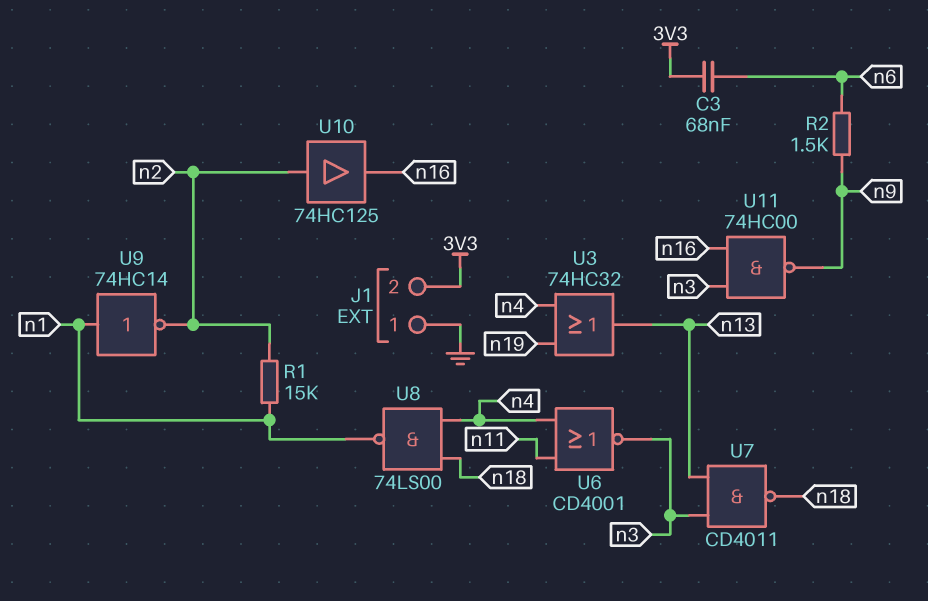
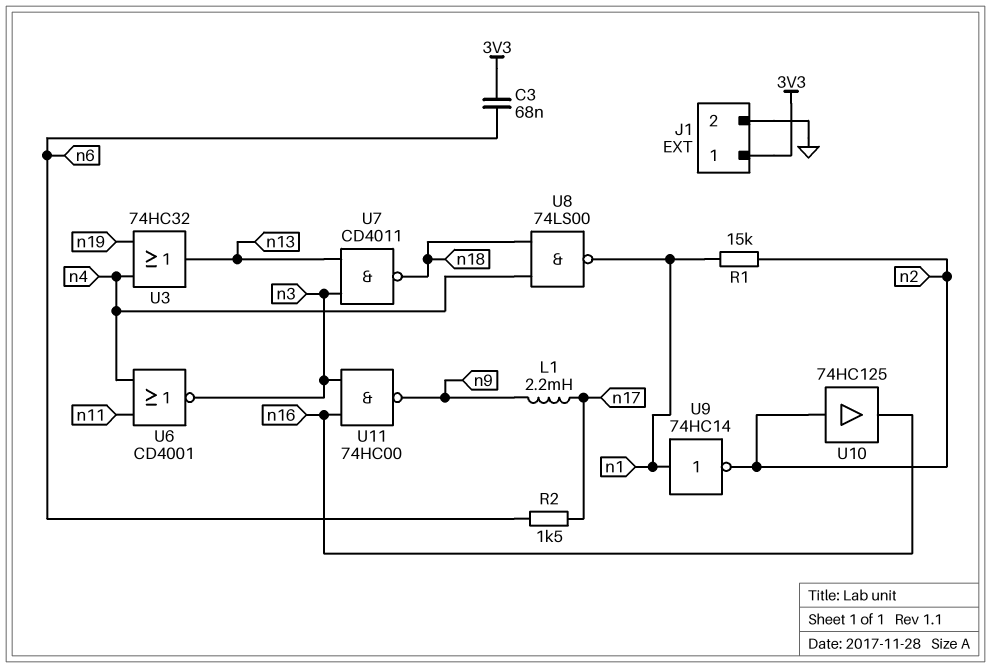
J1 pin 1: GND -> 3V3
J1 pin 2: 3V3 -> GND
L1: none -> 2.2mH (n9, n17)
R2: 1.5k (n6, n9) -> 1.5k (n6, n17)

